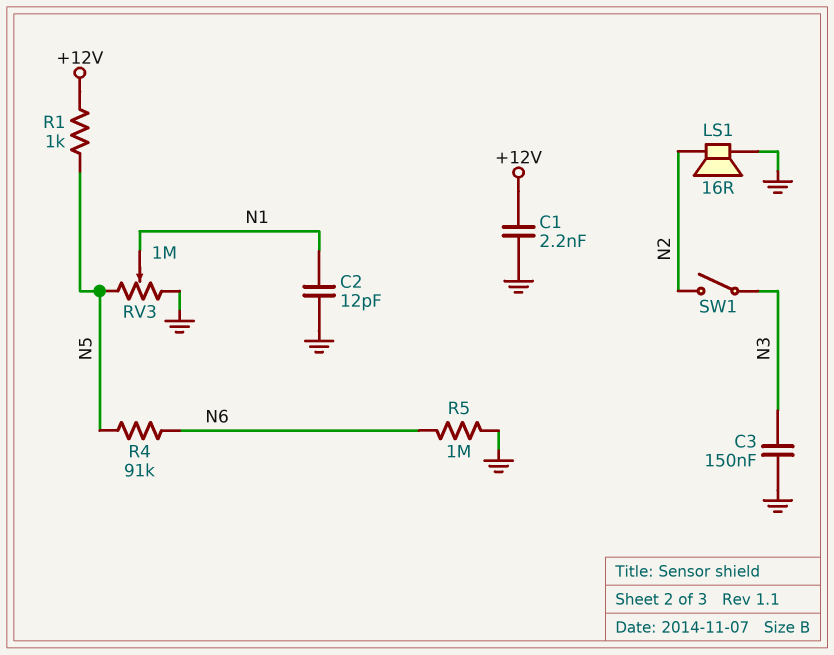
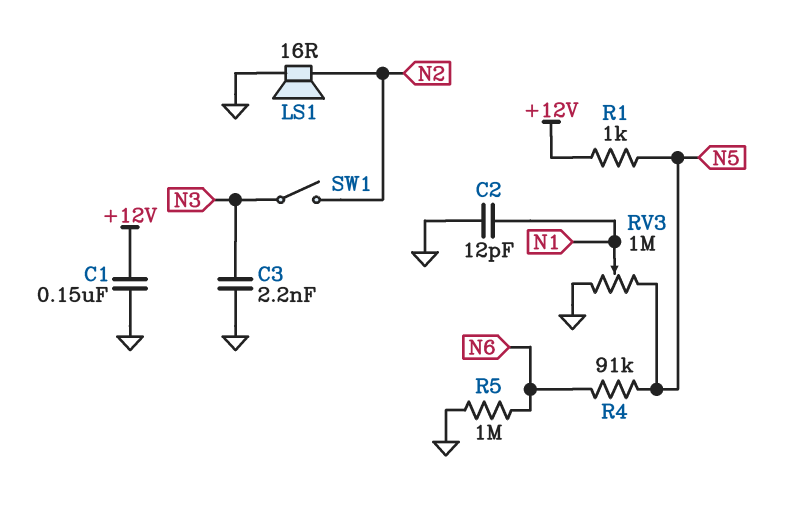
C1: 2.2nF (+12V, GND) -> 150nF (+12V, GND)
C3: 150nF (GND, N3) -> 2.2nF (GND, N3)

